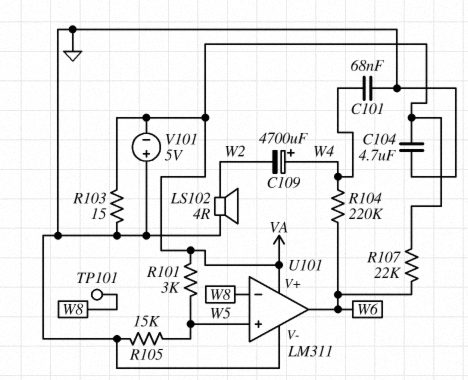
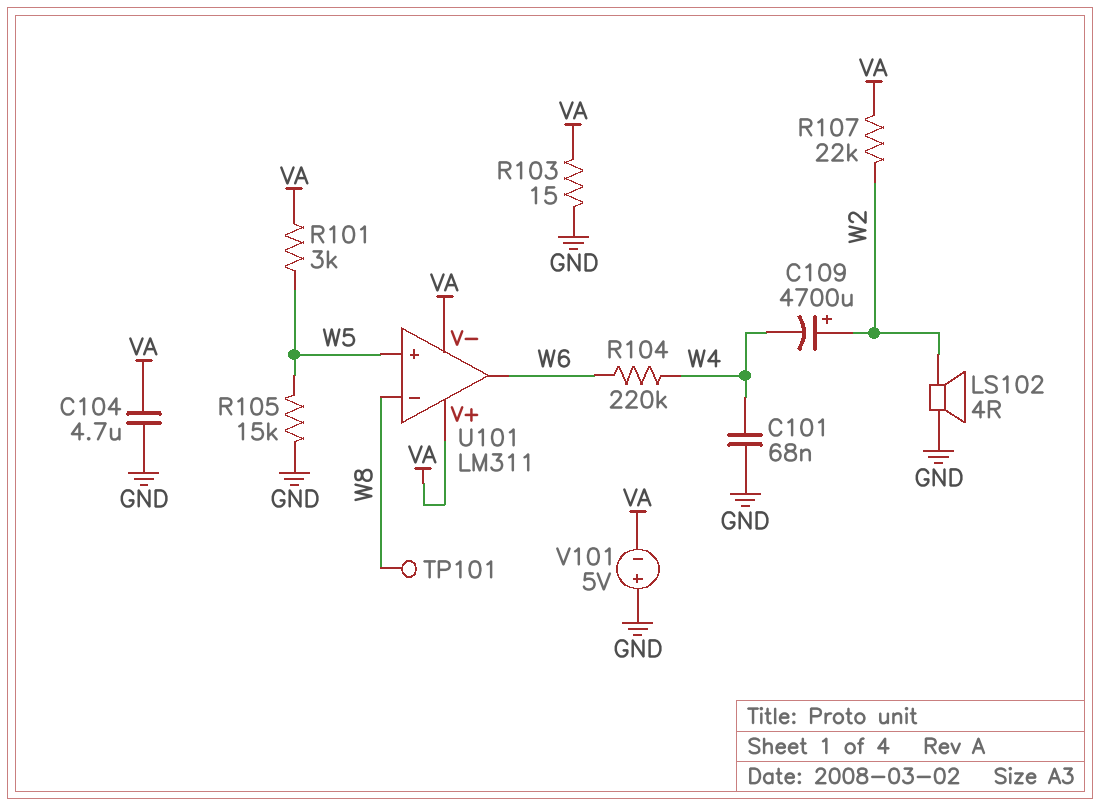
C109: 4700uF (plus W4, minus W2) -> 4700uF (plus W2, minus W4)
R107: 22k (VA, W6) -> 22k (VA, W2)
U101 pin V-: GND -> VA

